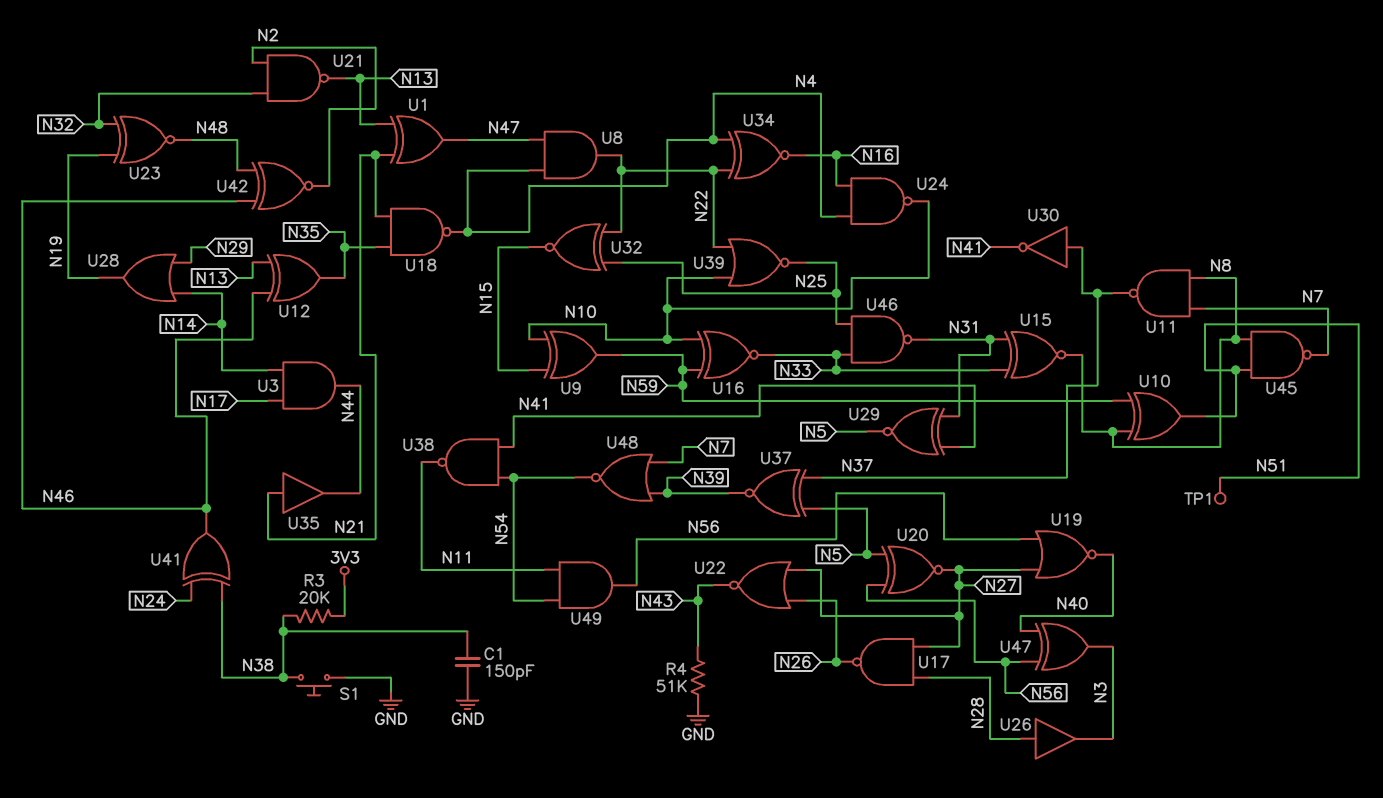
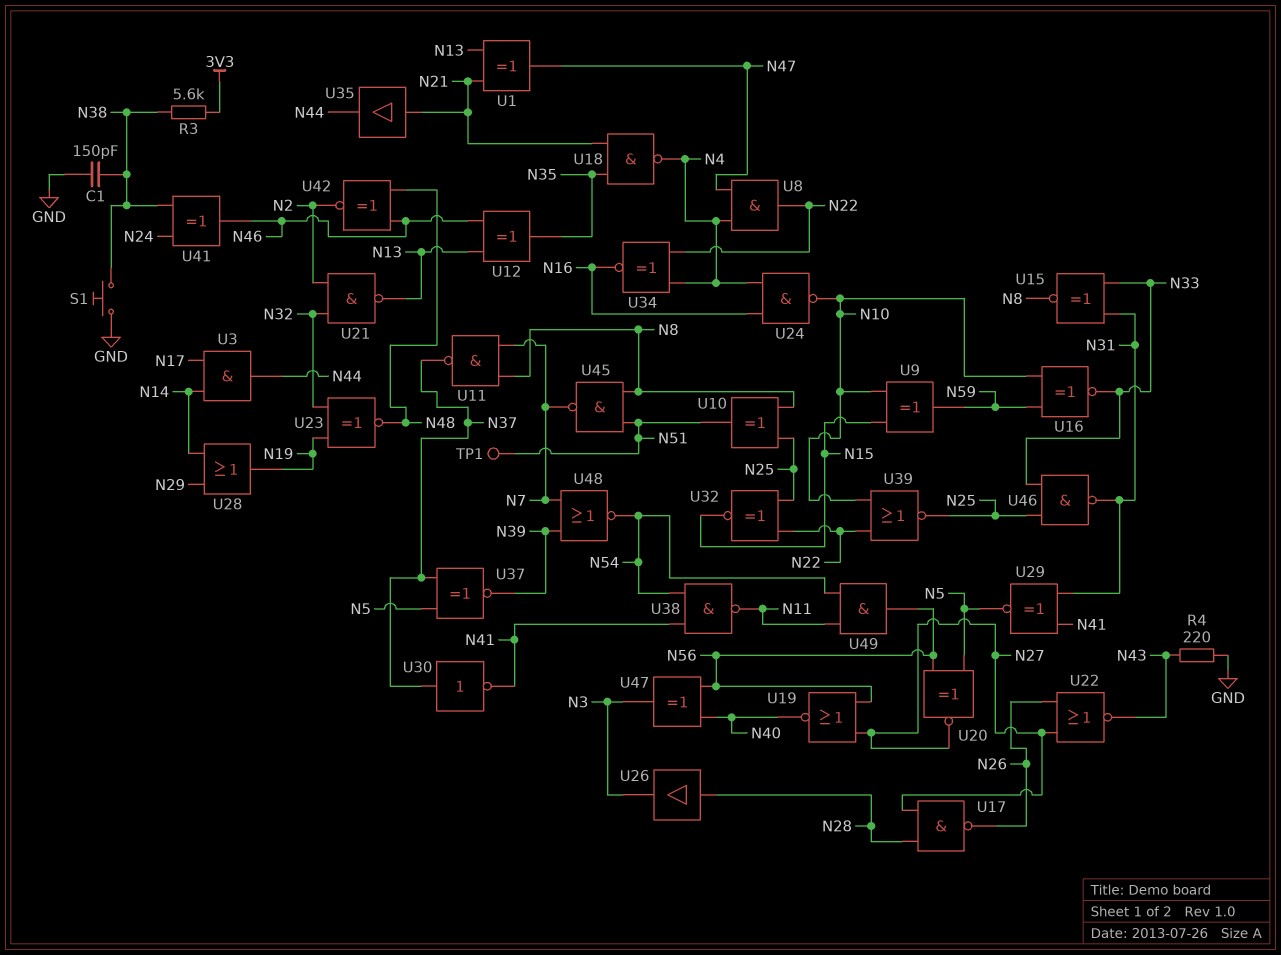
R3: 20k (3V3, N38) -> 5.6k (3V3, N38)
R4: 51k (GND, N43) -> 220 (GND, N43)
U10: XOR (in N8, in N59, out N51) -> XOR (in N8, in N25, out N51)

